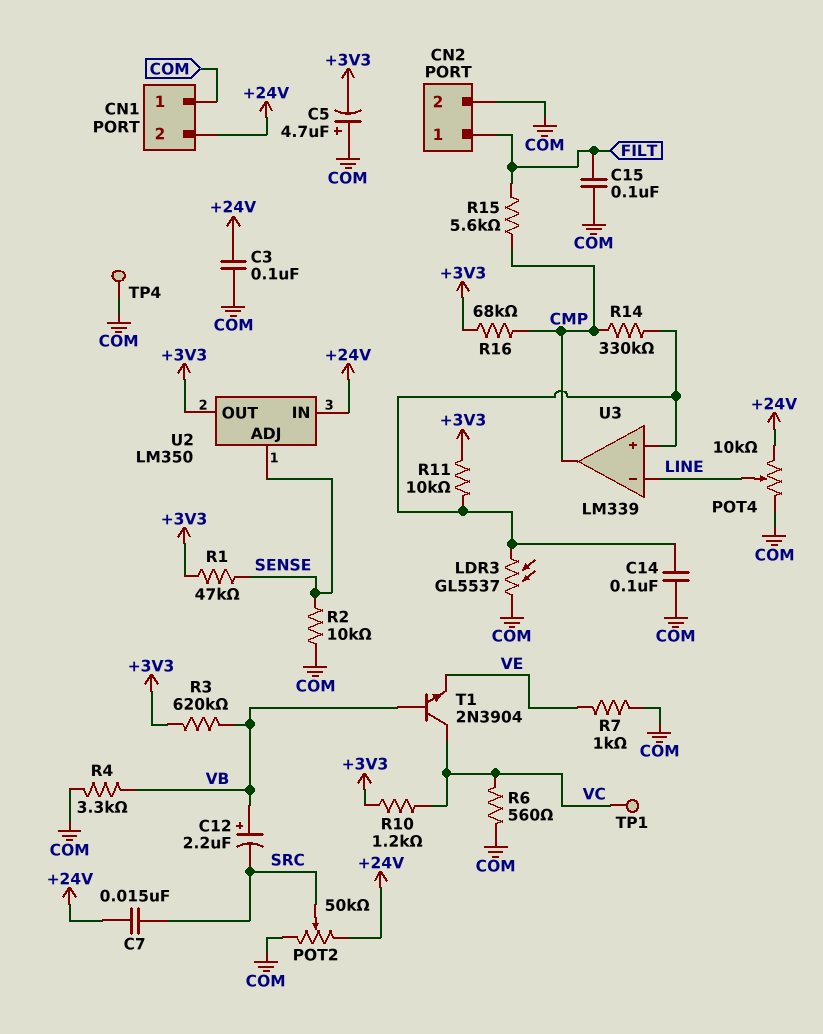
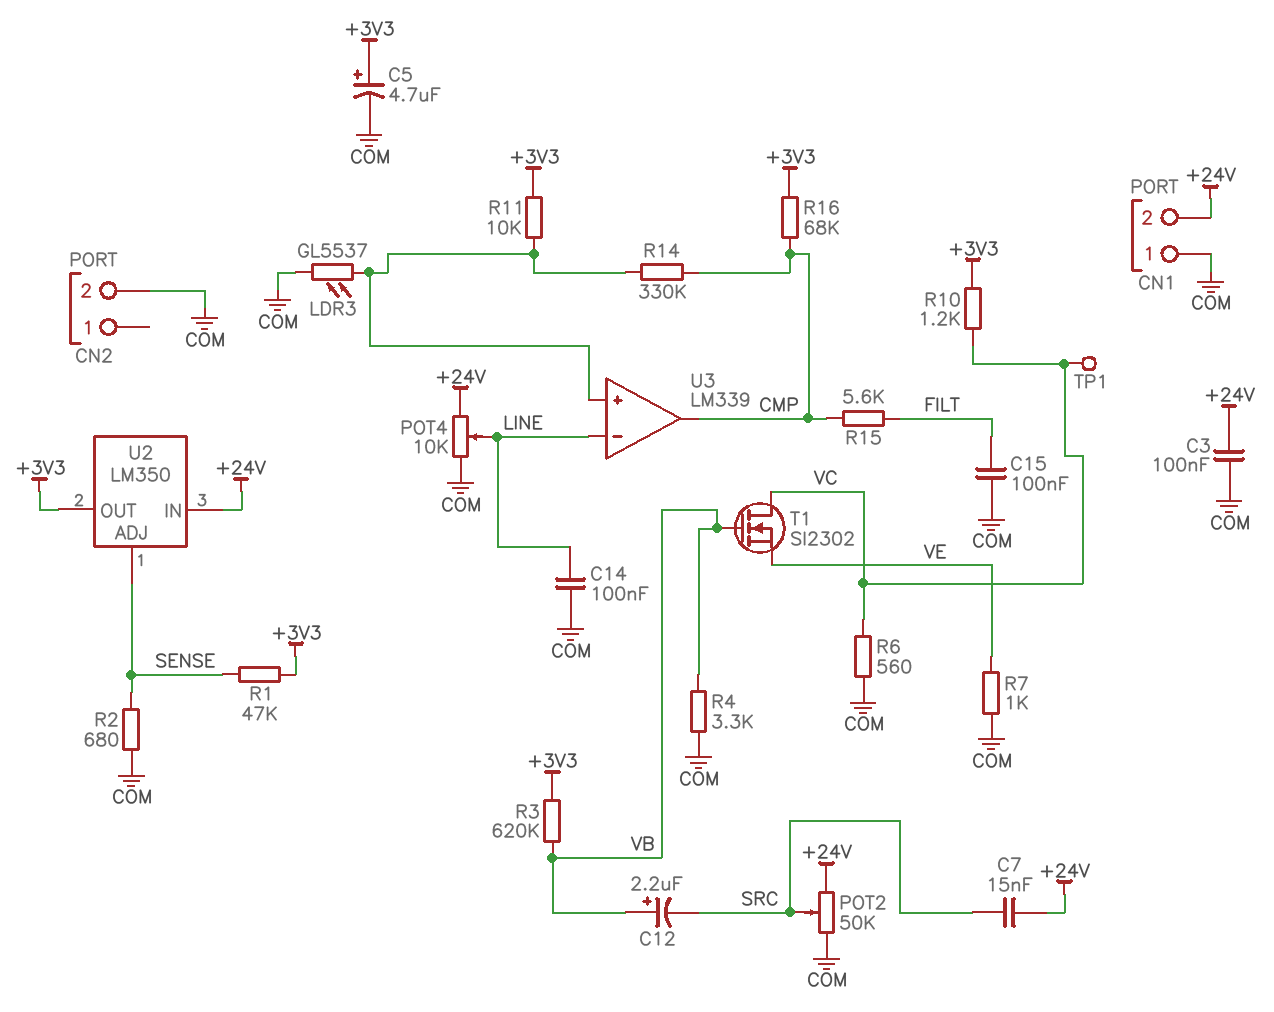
C5: 4.7uF (plus COM, minus +3V3) -> 4.7uF (plus +3V3, minus COM)
C14: 100nF (COM, U3/in+) -> 100nF (COM, LINE)
CN2 pin 1: FILT -> none
R2: 10k (COM, SENSE) -> 680 (COM, SENSE)
T1: NPN 2N3904 (B VB, C VC, E VE) -> NMOS SI2302 (G VB, D VC, S VE)
TP4: test point (COM) -> none

